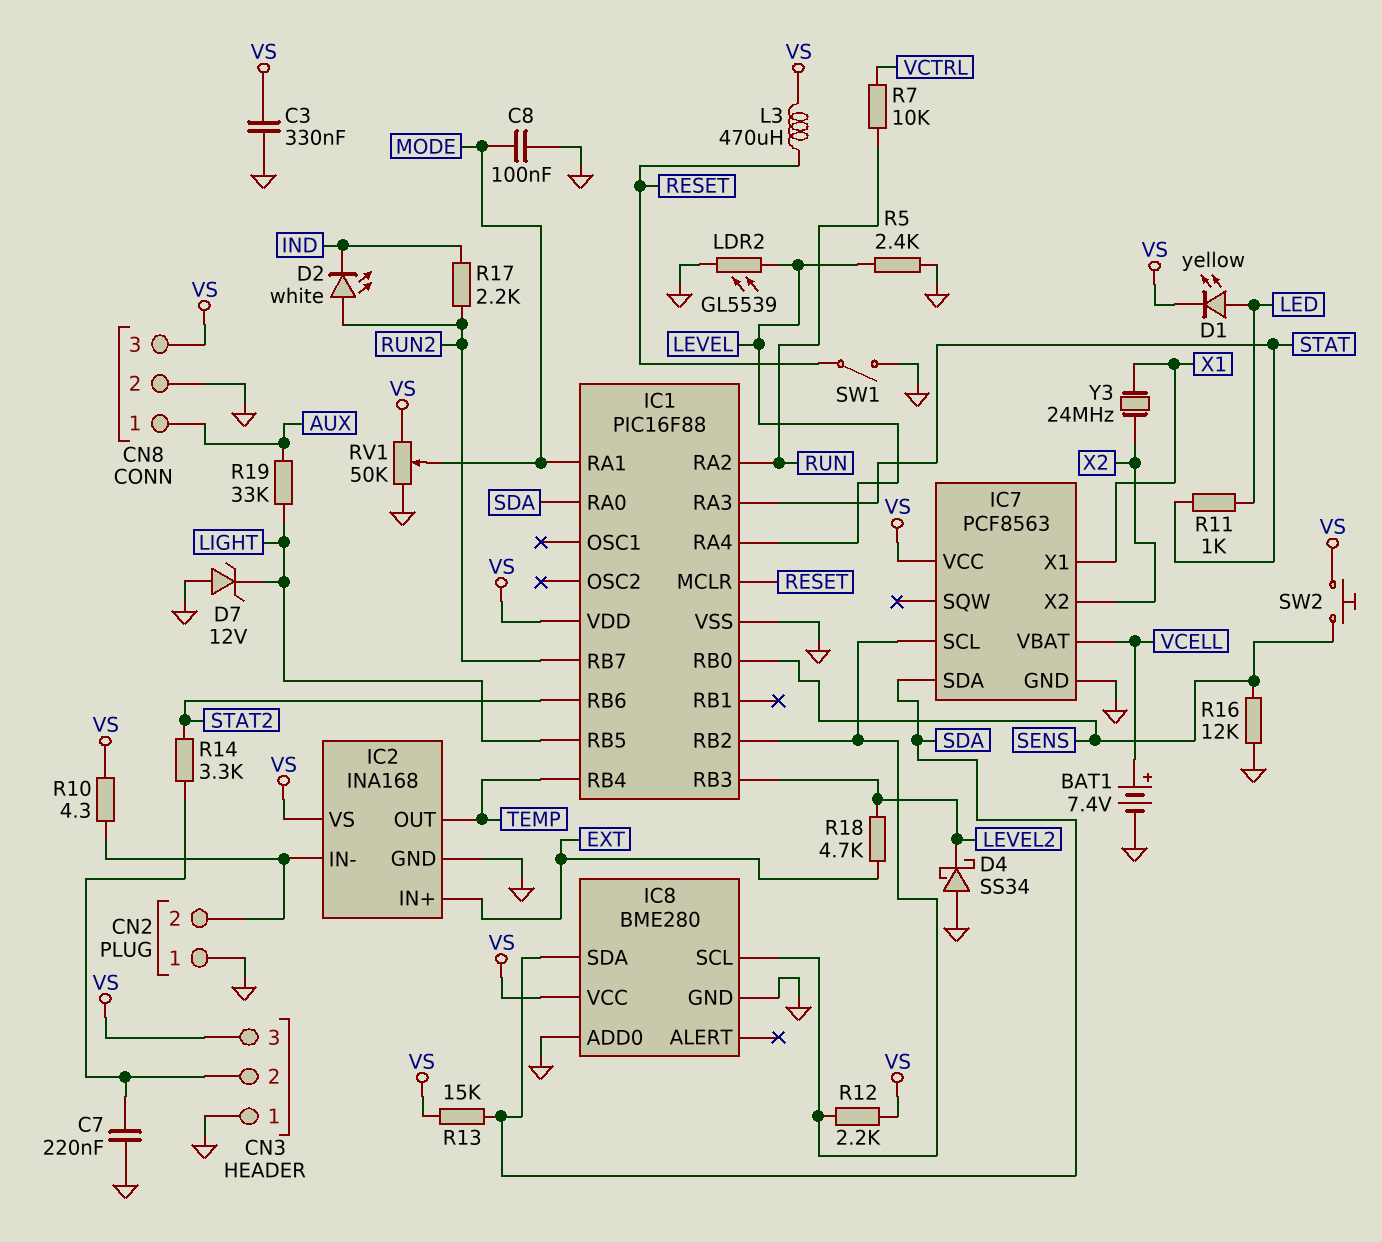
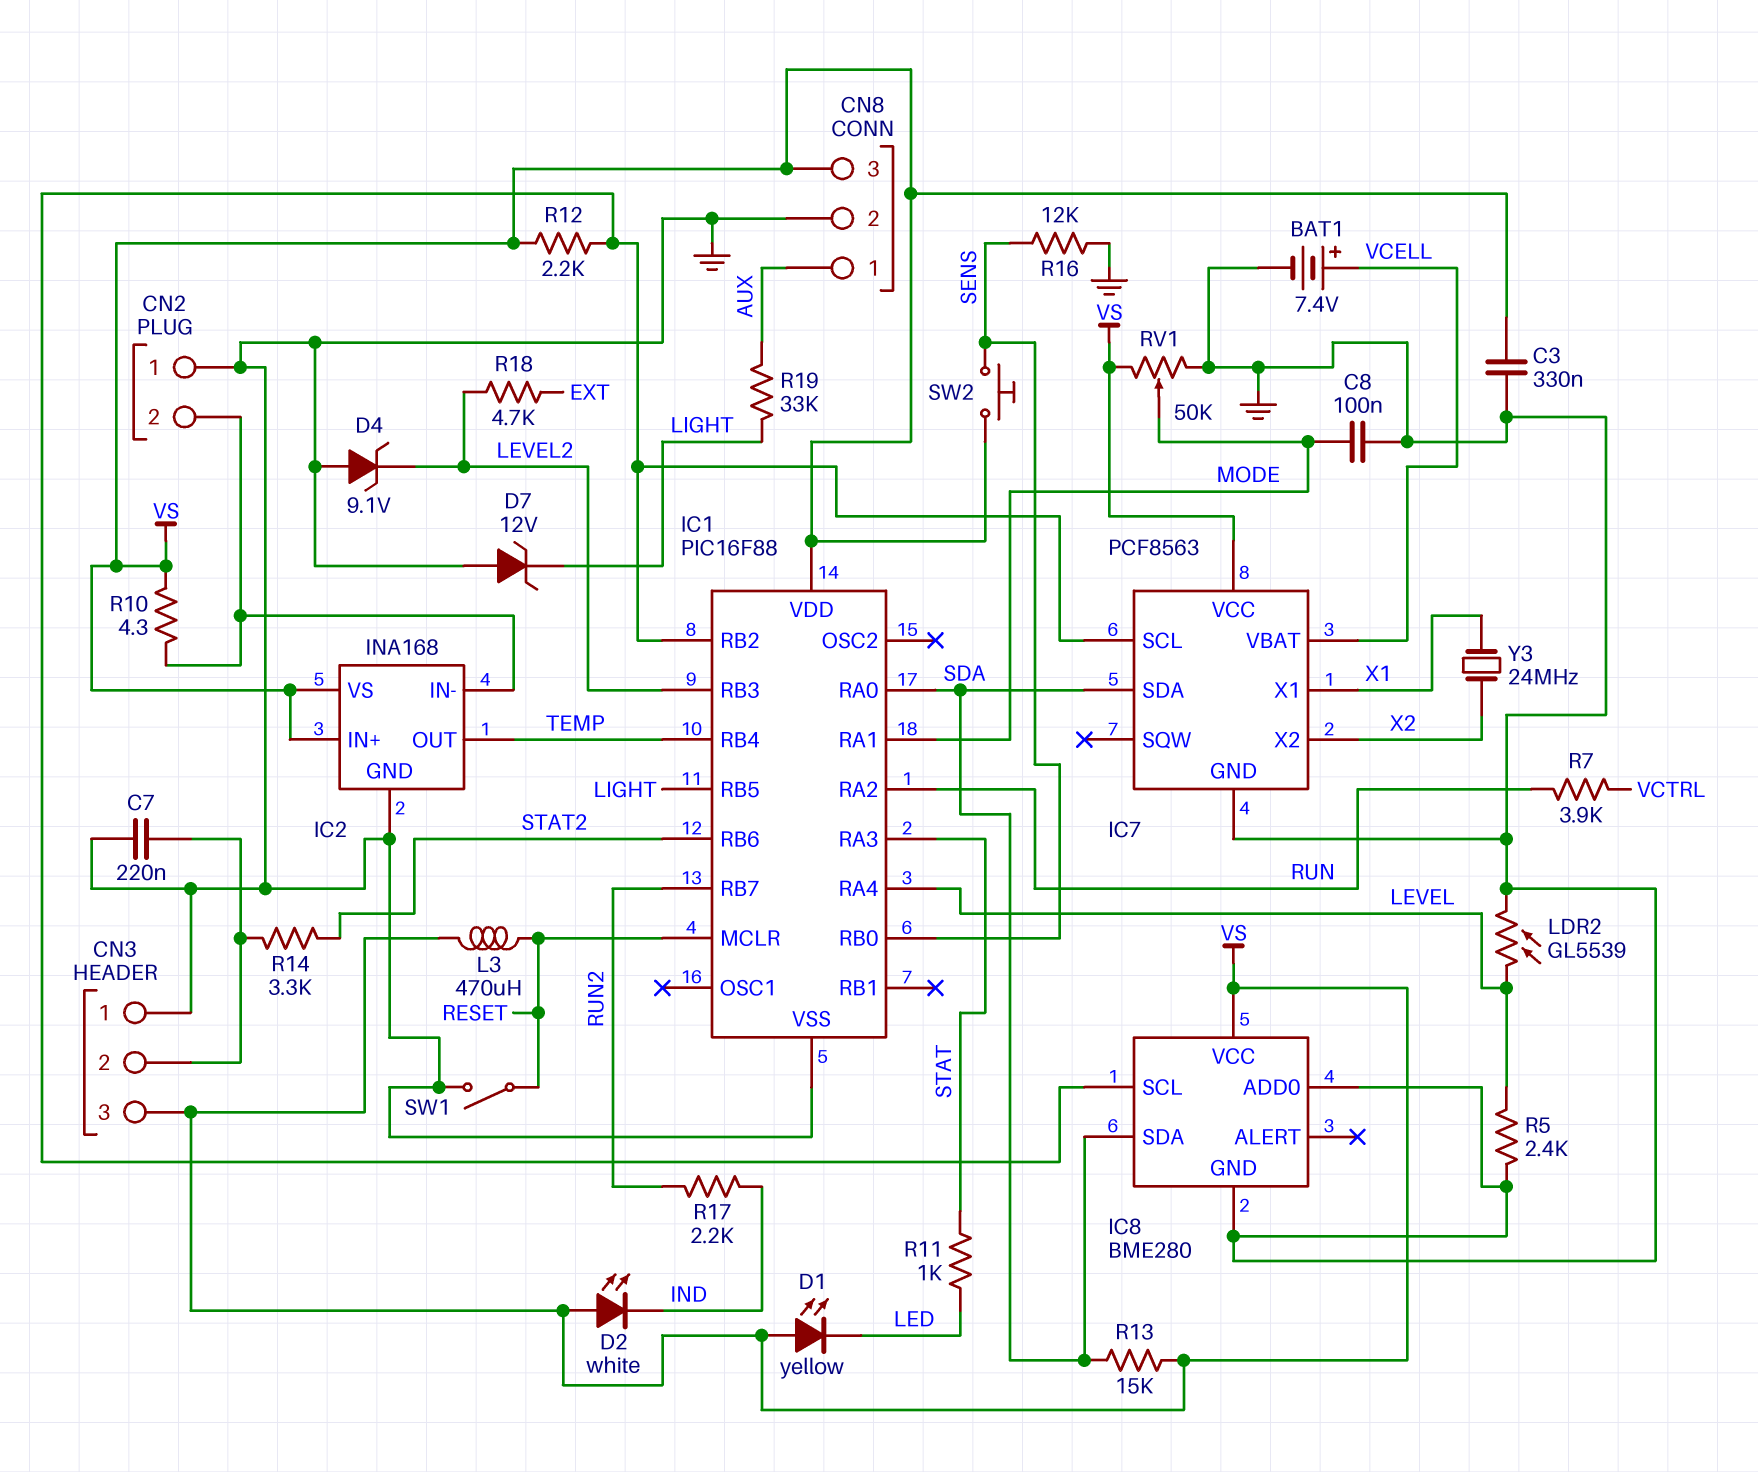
D1: LED yellow (A LED, K VS) -> LED yellow (A VS, K LED)
D2: LED white (A RUN2, K IND) -> LED white (A VS, K IND)
D4: schottky SS34 (A GND, K LEVEL2) -> zener 9.1V (A GND, K LEVEL2)
IC2 pin IN+: EXT -> VS
R7: 10k (RUN, VCTRL) -> 3.9k (RUN, VCTRL)

